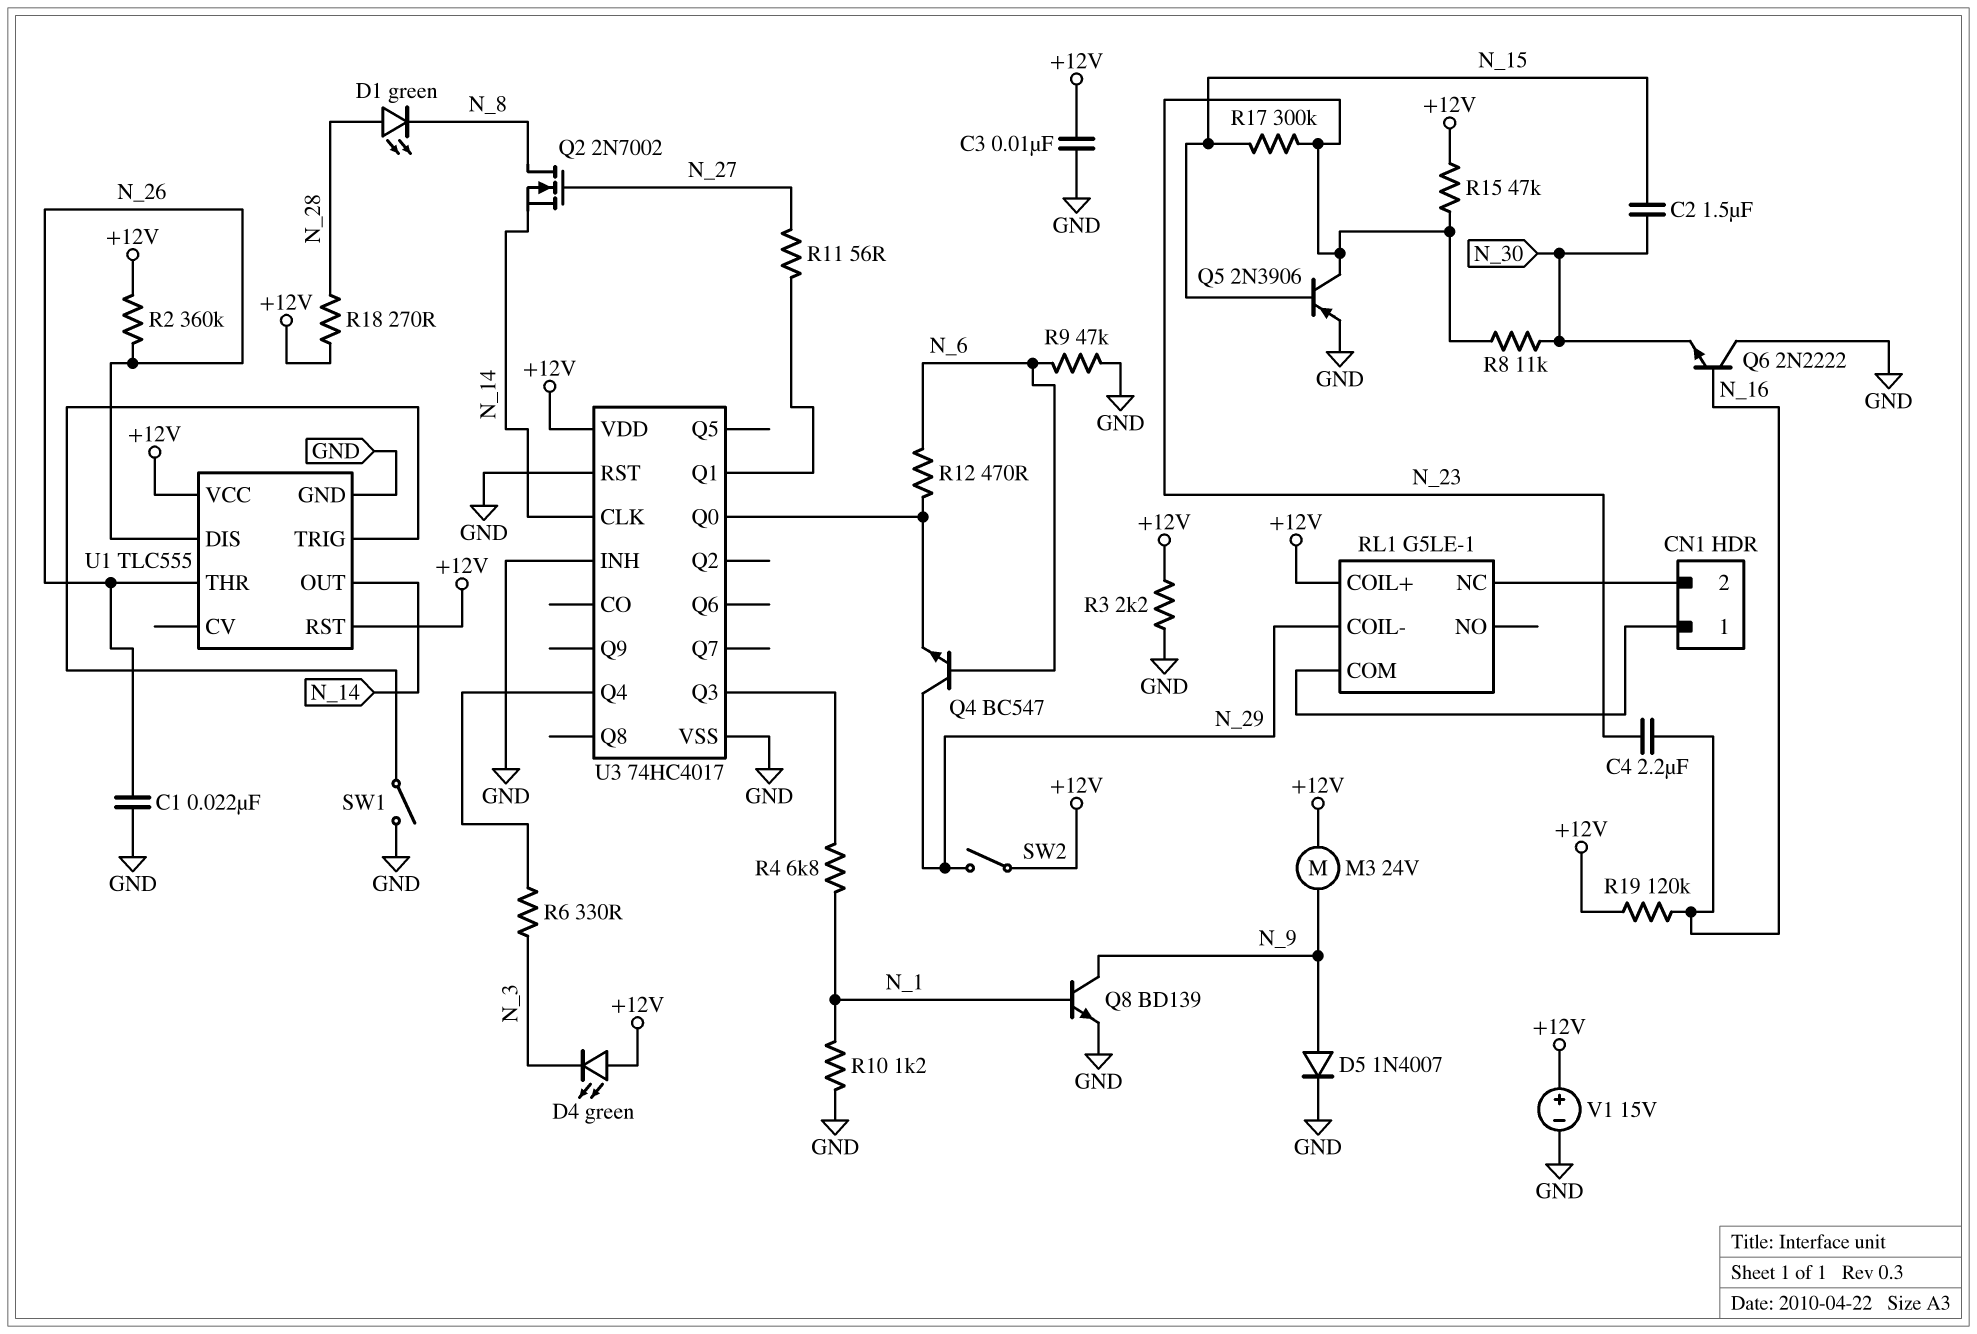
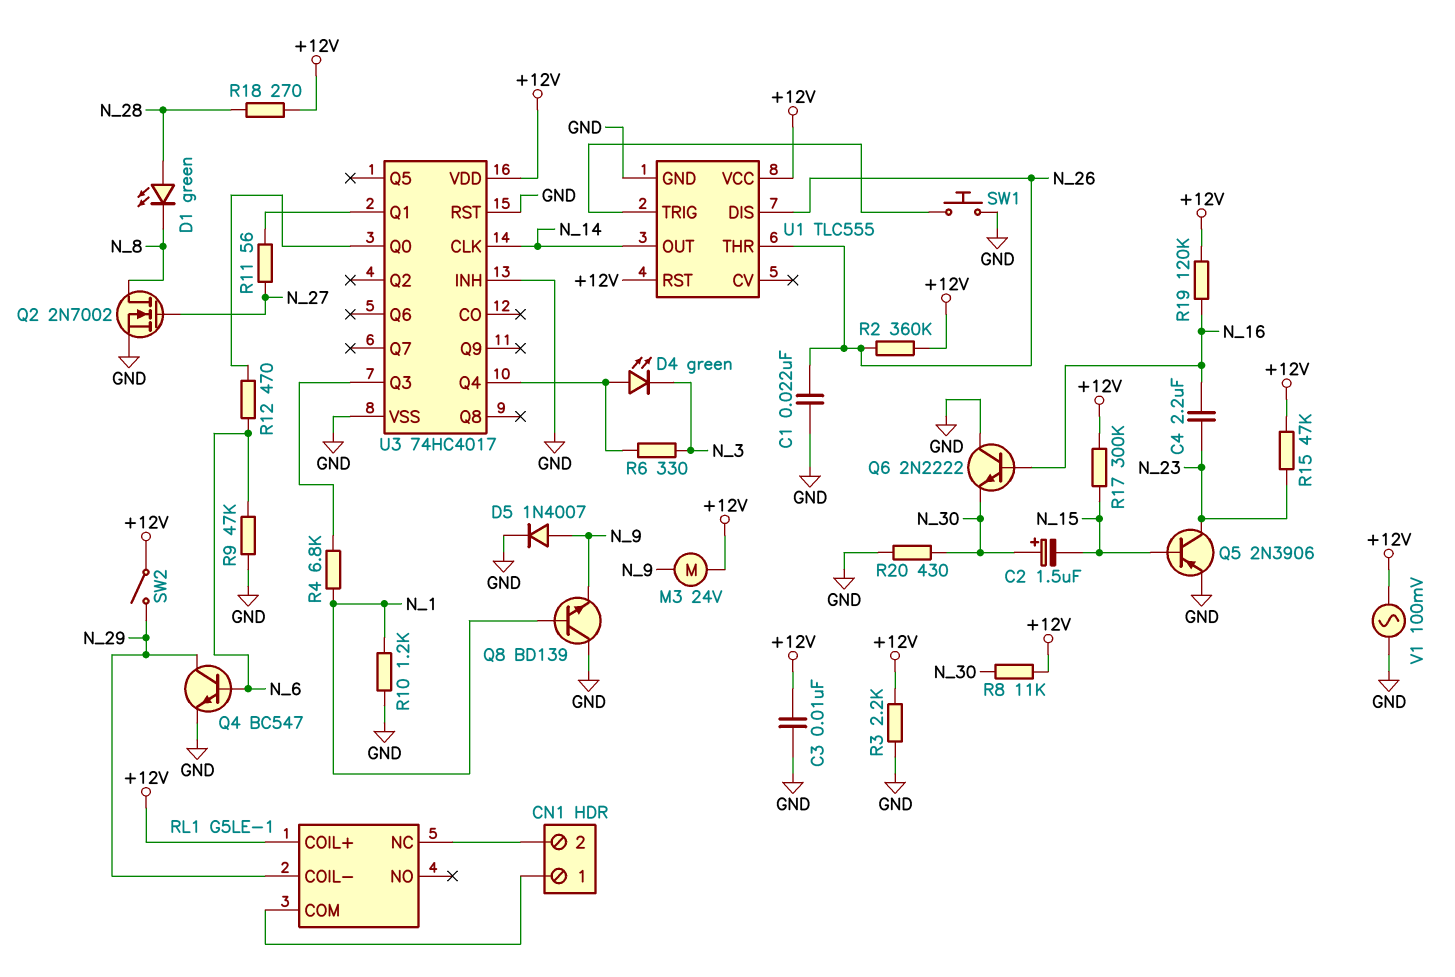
C2: 1.5uF (N_15, N_30) -> 1.5uF (plus N_30, minus N_15)
D4: LED green (A +12V, K N_3) -> LED green (A U3/Q4, K N_3)
Q2: NMOS 2N7002 (G N_27, D N_8, S N_14) -> NMOS 2N7002 (G N_27, D N_8, S GND)
Q4: NPN BC547 (B N_6, C N_29, E U3/Q0) -> NPN BC547 (B N_6, C N_29, E GND)
Q8: NPN BD139 (B N_1, C N_9, E GND) -> NPN BD139 (B N_1, C GND, E N_9)
R8: 11k (N_23, N_30) -> 11k (+12V, N_30)
R17: 300k (N_15, N_23) -> 300k (+12V, N_15)
R20: none -> 430 (GND, N_30)
SW1: switch (GND, U1/TRIG) -> button (GND, U1/TRIG)
V1: 15V (plus +12V, minus GND) -> AC 100mV (+12V, GND)

